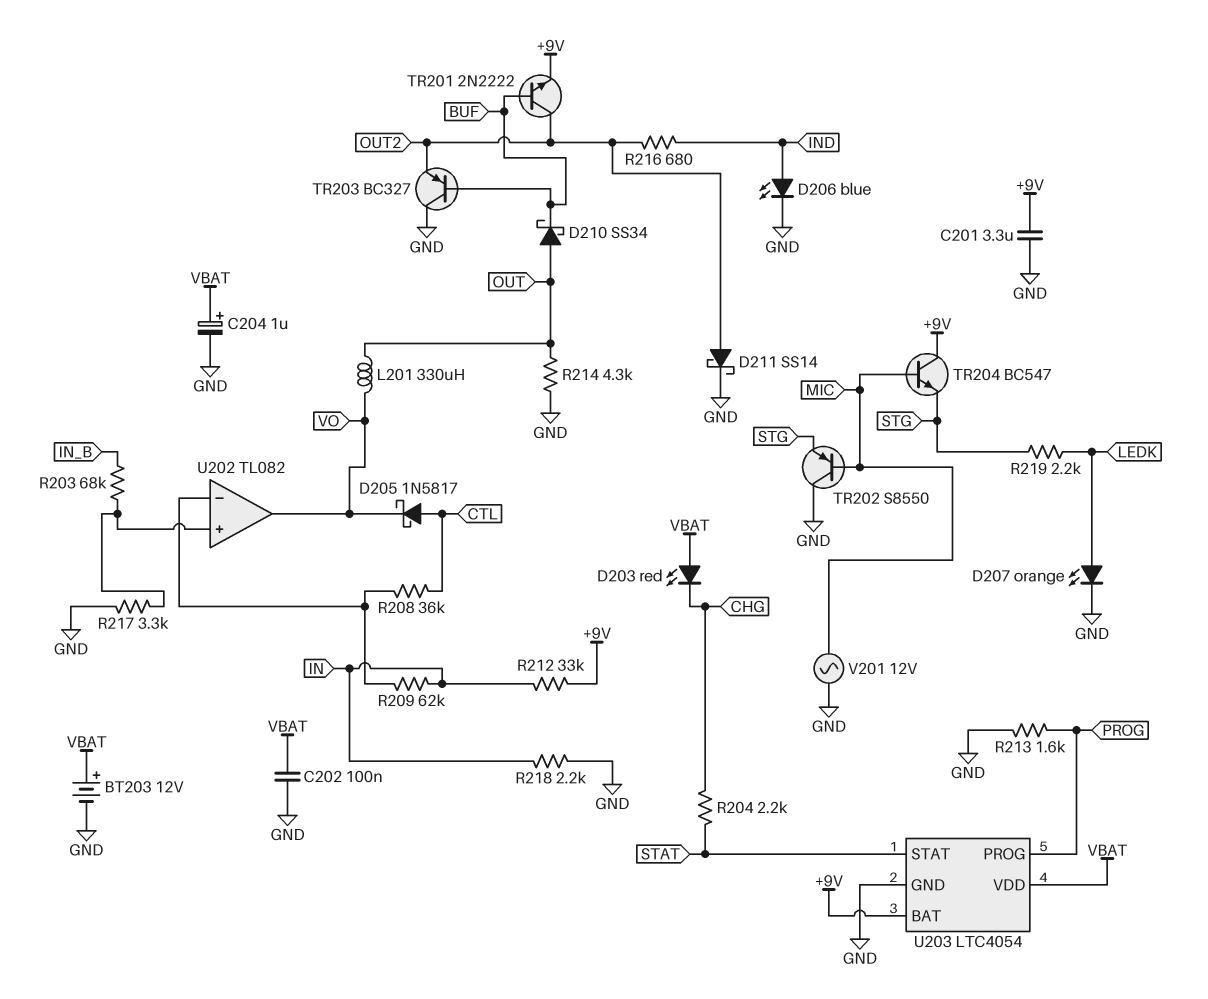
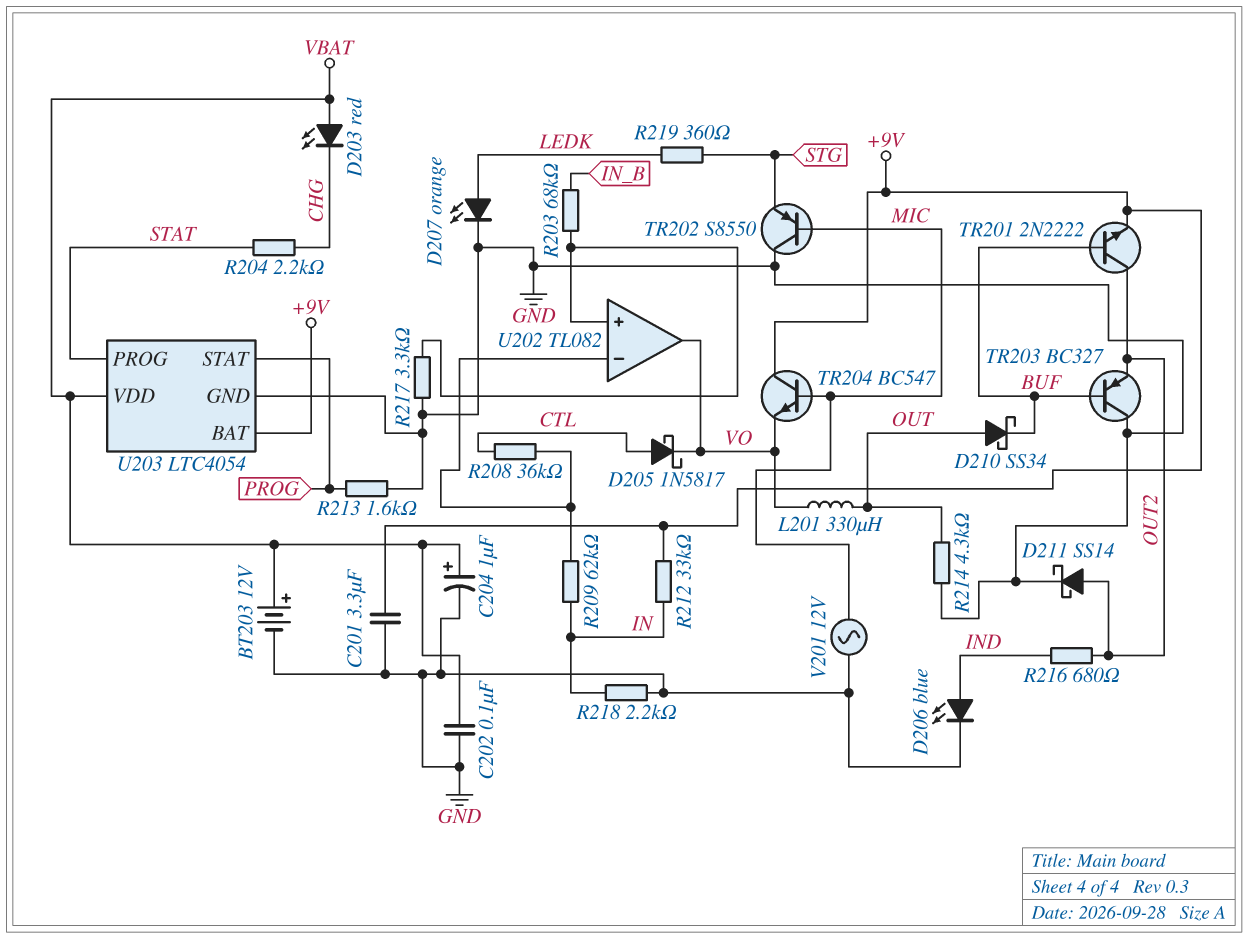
R219: 2.2k (LEDK, STG) -> 360 (LEDK, STG)
TR204: NPN BC547 (B MIC, C +9V, E STG) -> NPN BC547 (B MIC, C +9V, E VO)
U203 pin PROG: PROG -> STAT
U203 pin STAT: STAT -> PROG

